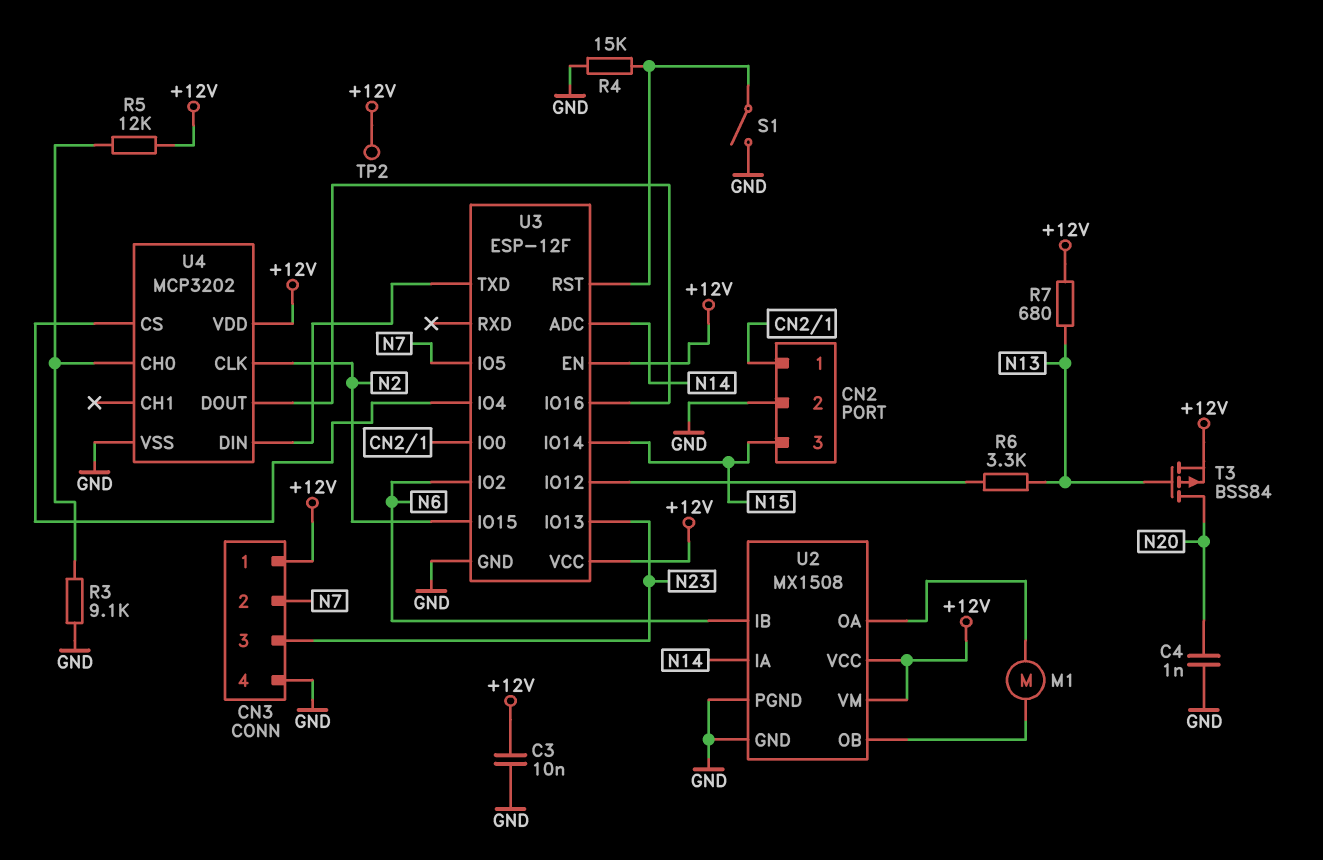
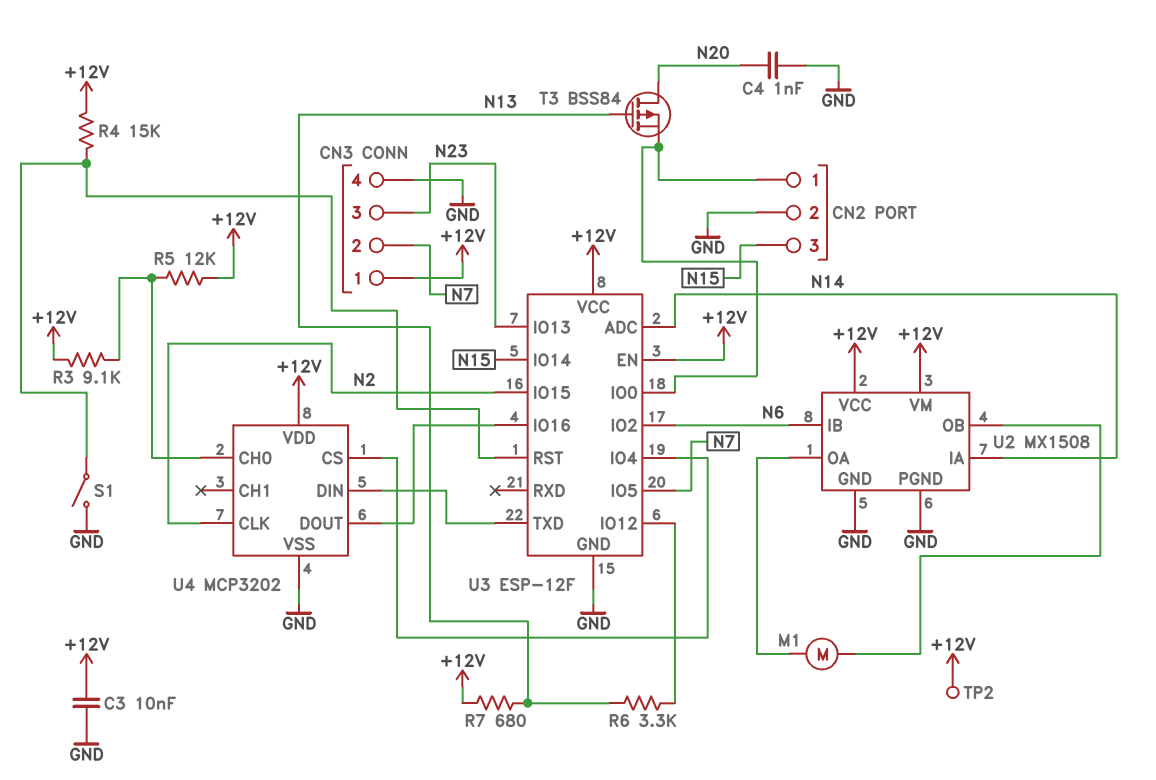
R3: 9.1k (GND, U4/CH0) -> 9.1k (+12V, U4/CH0)
R4: 15k (GND, U3/RST) -> 15k (+12V, U3/RST)
T3: PMOS BSS84 (G N13, D N20, S +12V) -> PMOS BSS84 (G N13, D N20, S CN2/1)

